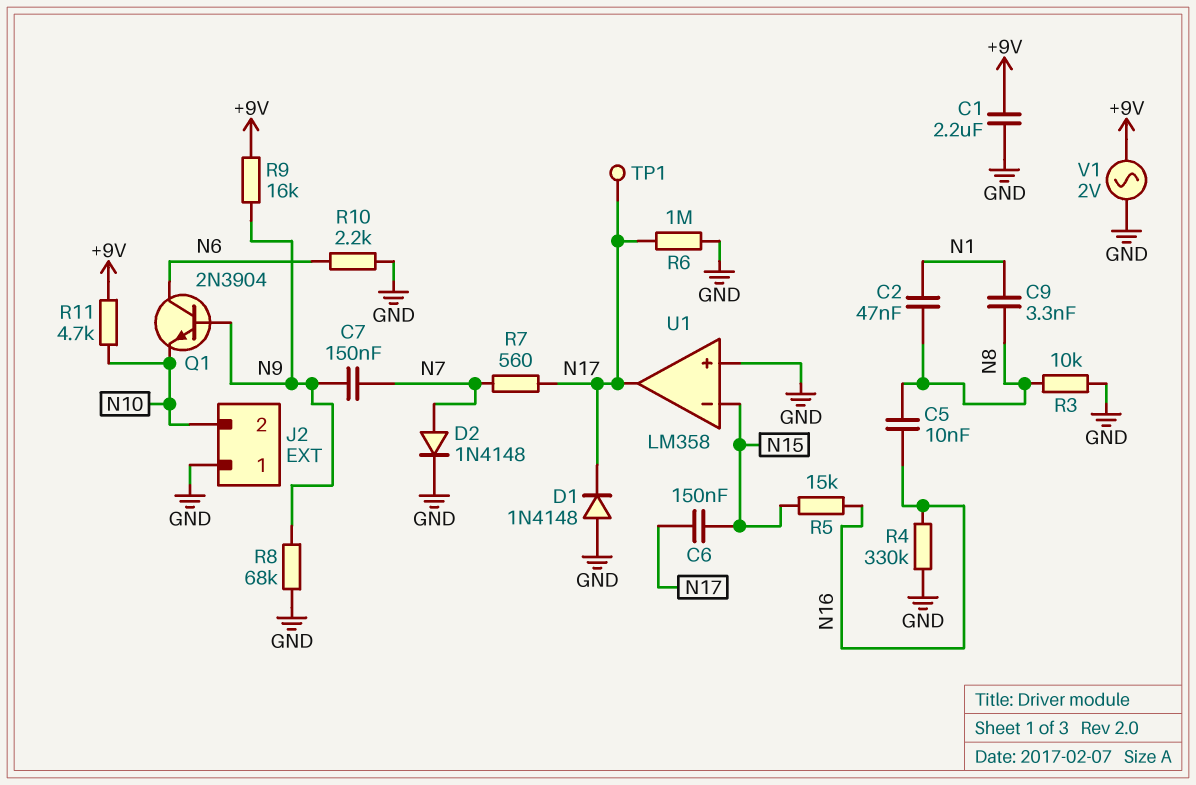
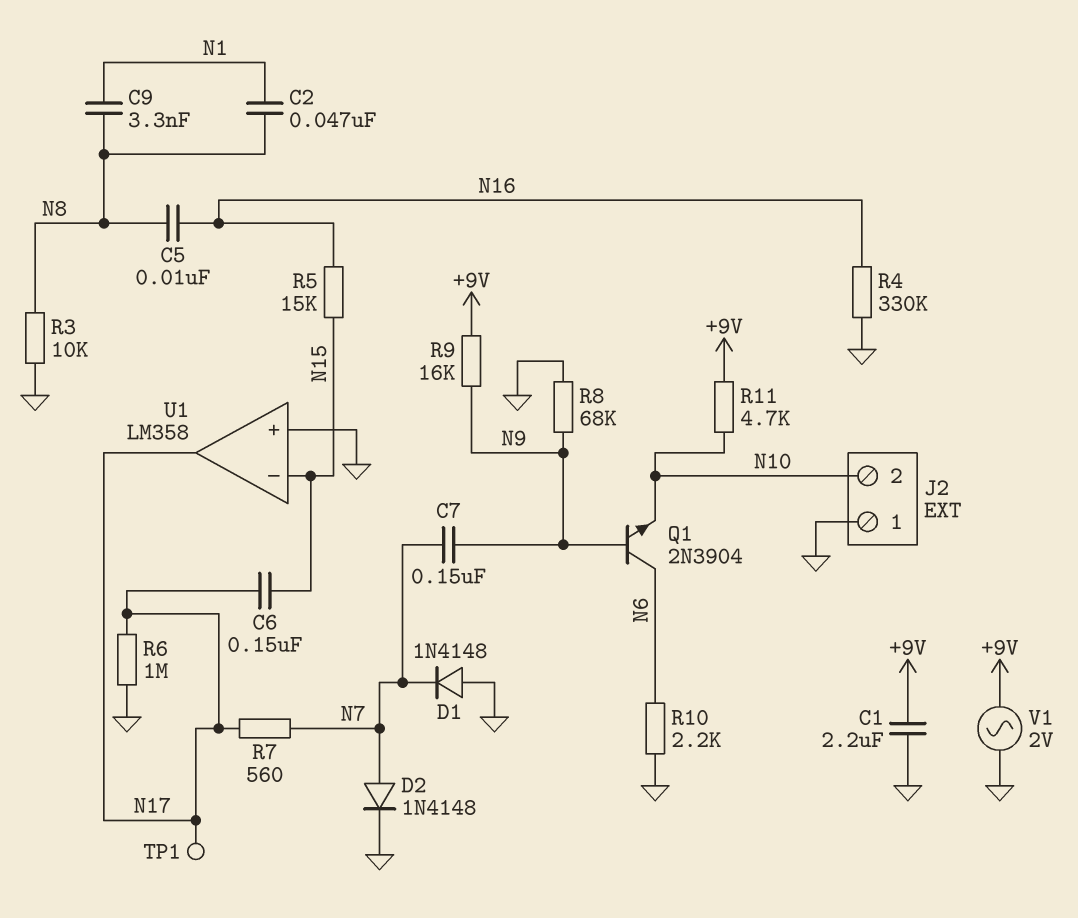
D1: diode 1N4148 (A GND, K N17) -> diode 1N4148 (A GND, K N7)

